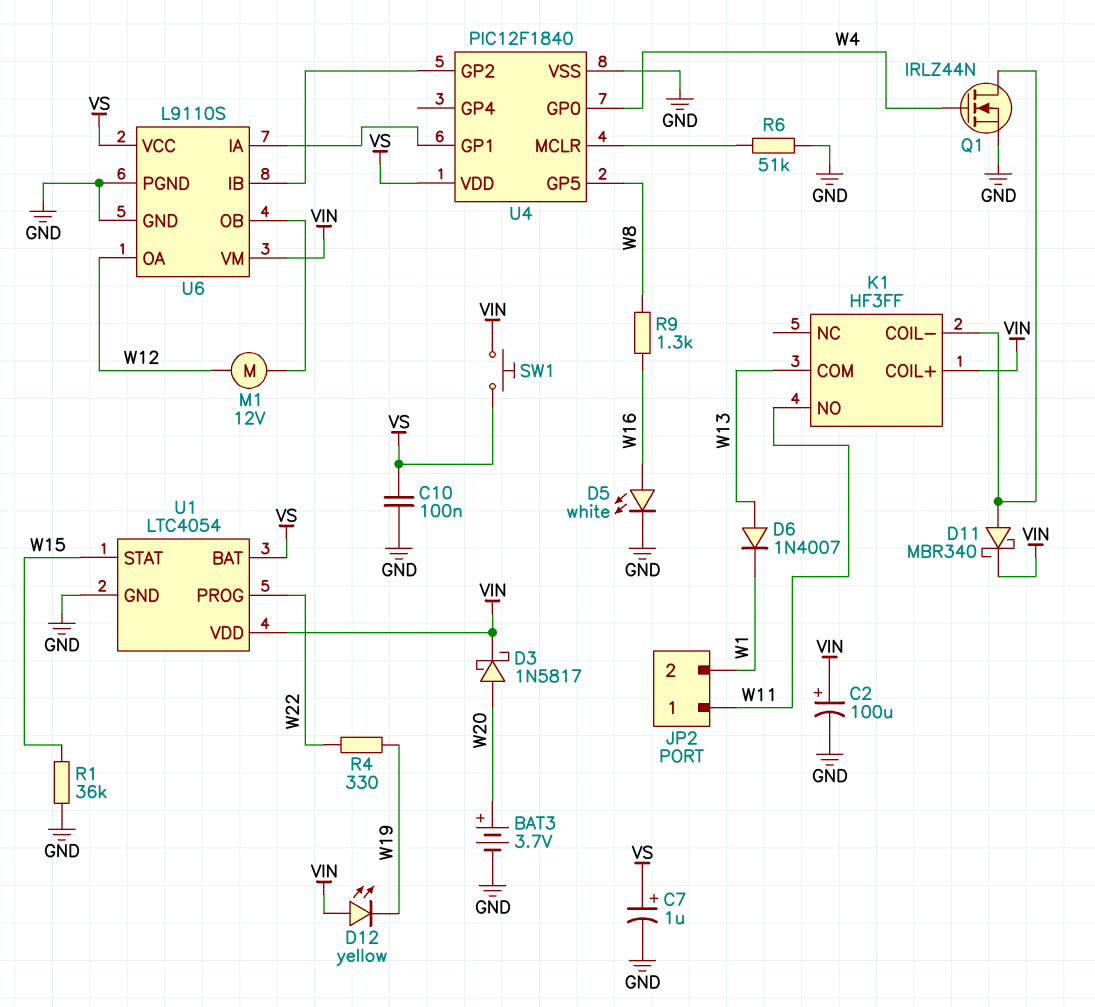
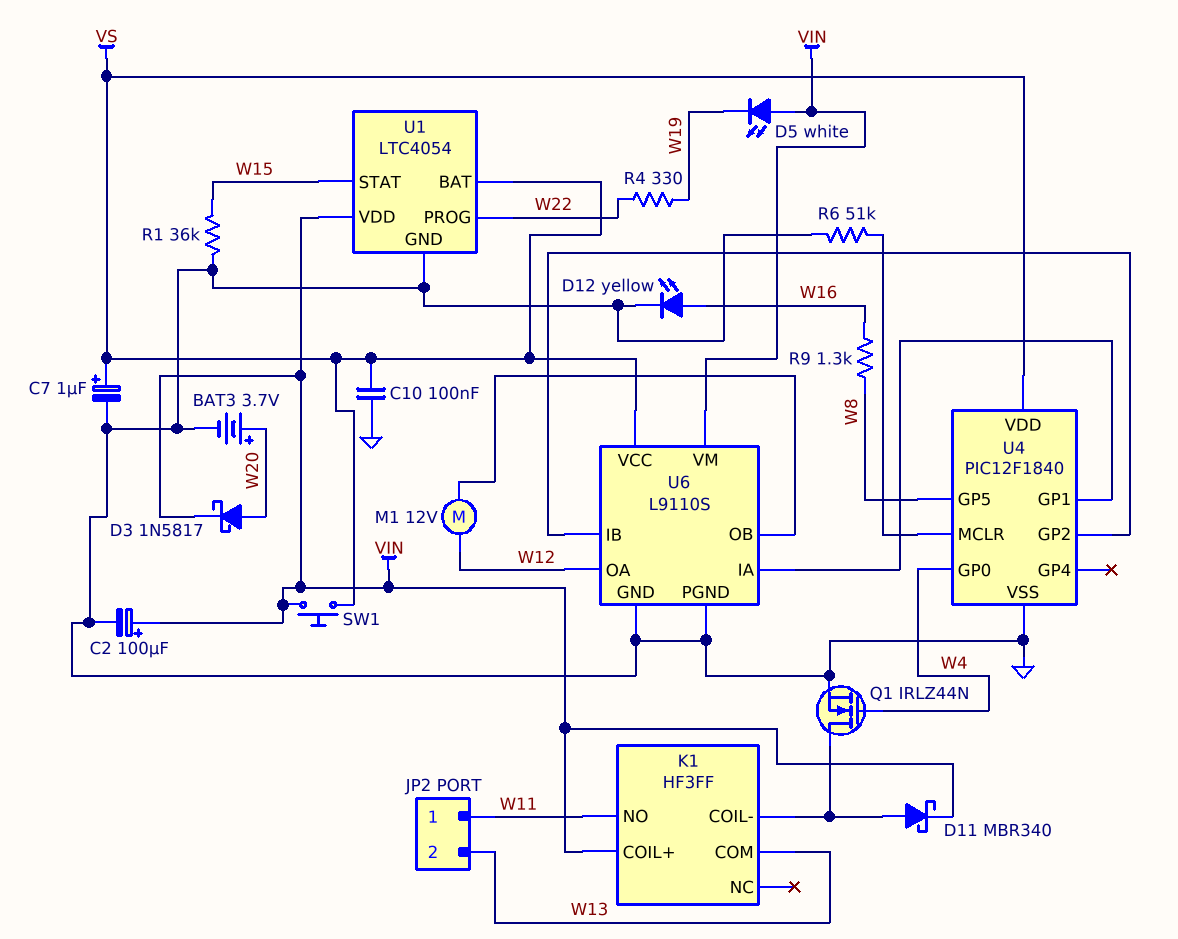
D5: LED white (A W16, K GND) -> LED white (A VIN, K W19)
D6: diode 1N4007 (A W13, K W1) -> none
D12: LED yellow (A VIN, K W19) -> LED yellow (A W16, K GND)
JP2 pin 2: W1 -> W13

